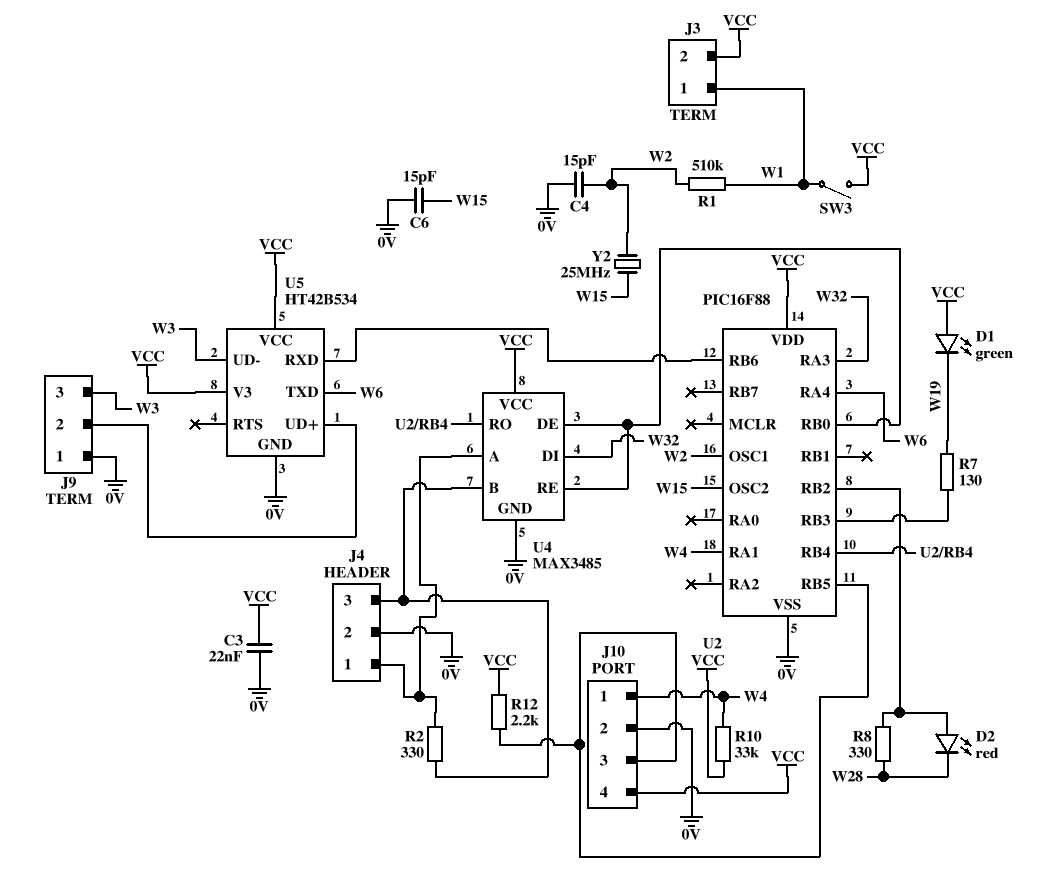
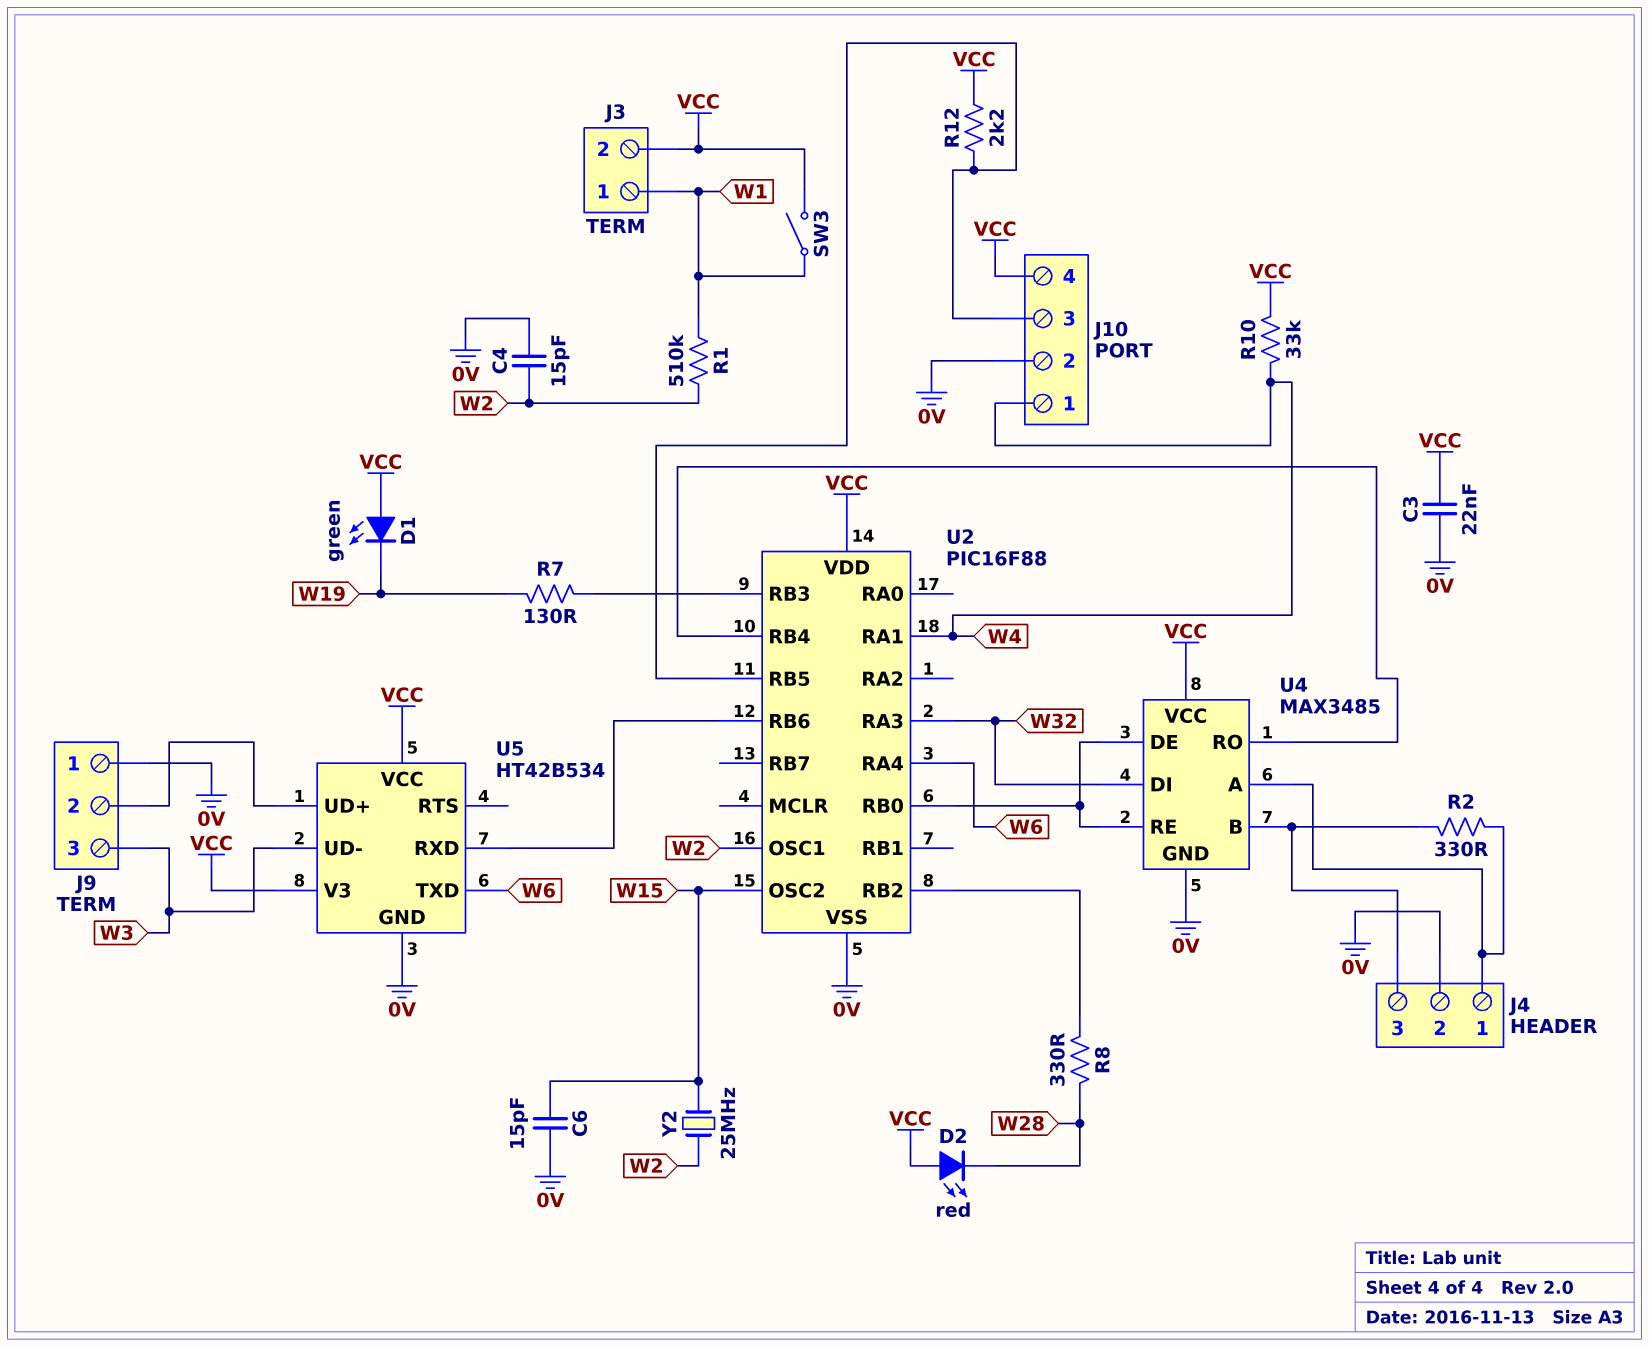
D2: LED red (A U2/RB2, K W28) -> LED red (A VCC, K W28)

